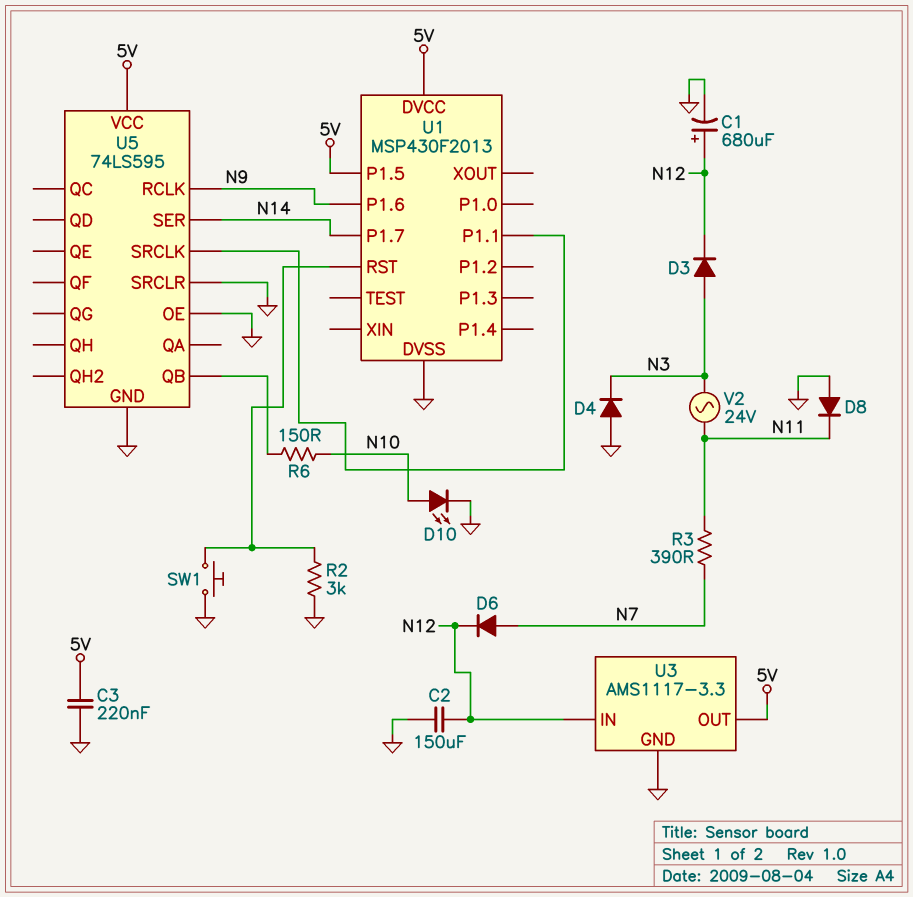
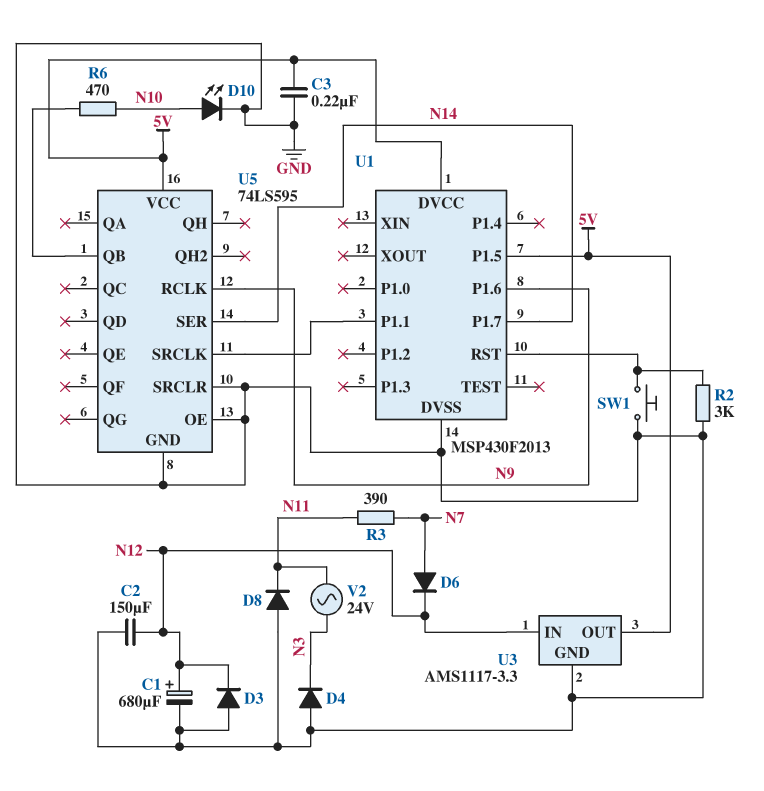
D3: diode (A N3, K N12) -> diode (A GND, K N12)
R6: 150 (N10, U5/QB) -> 470 (N10, U5/QB)

